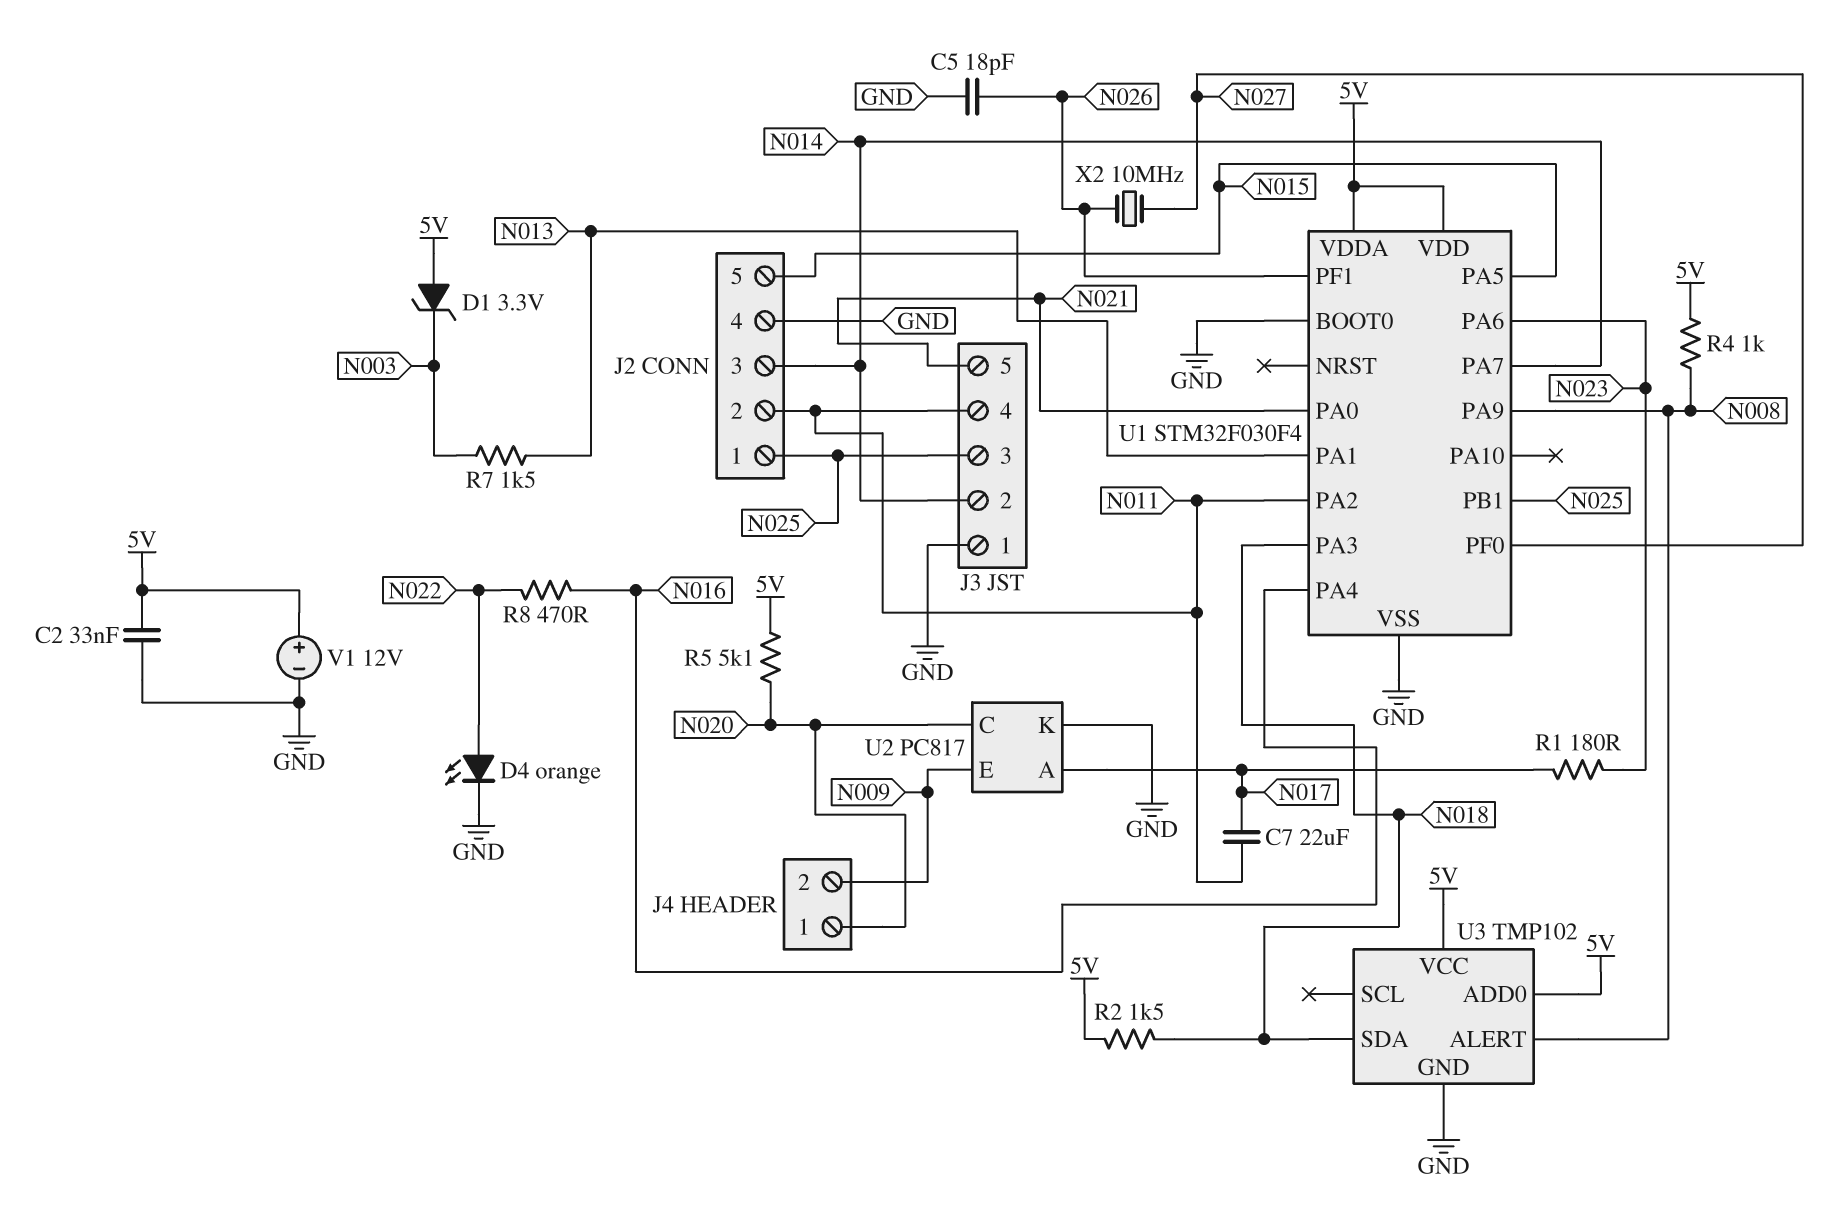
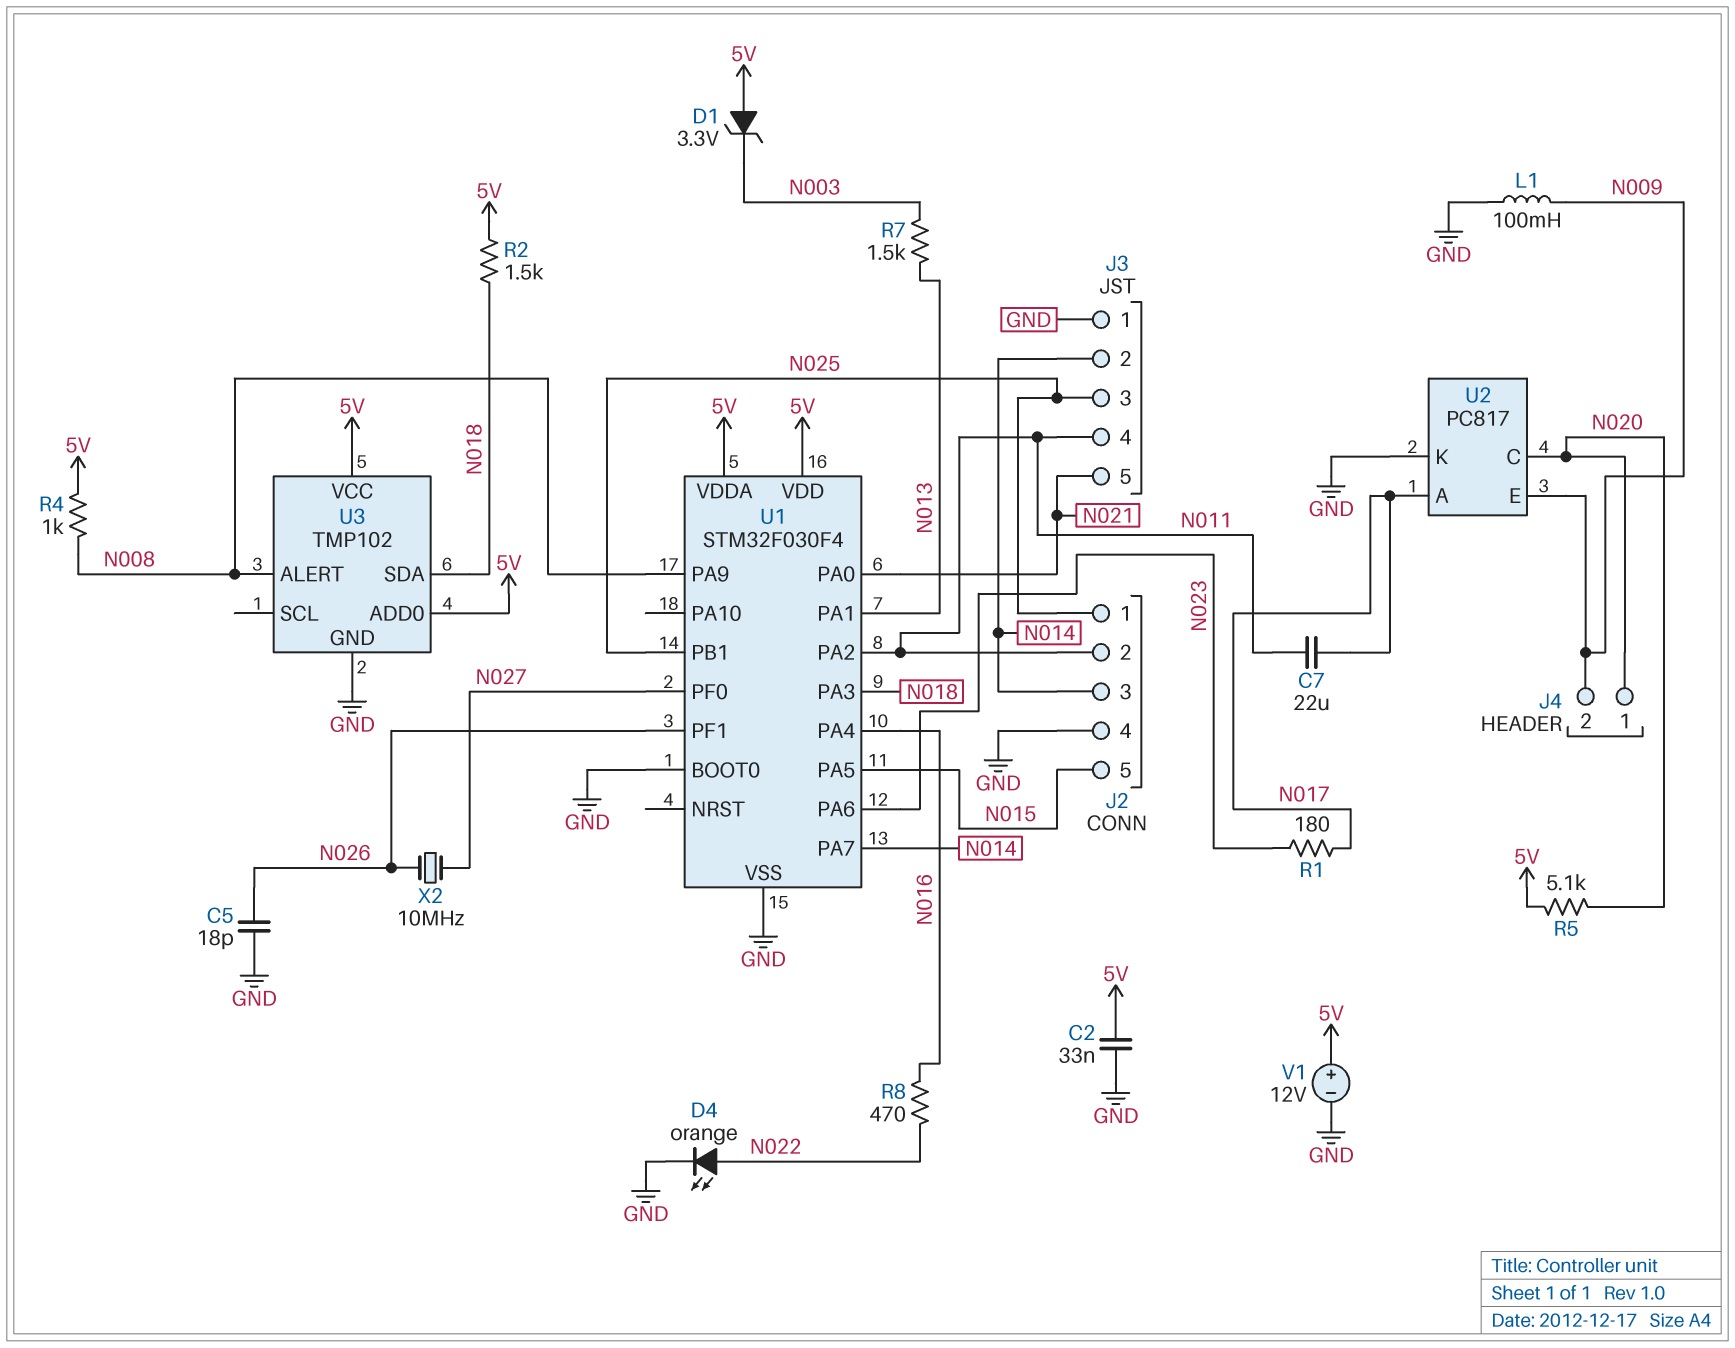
L1: none -> 100mH (GND, N009)

